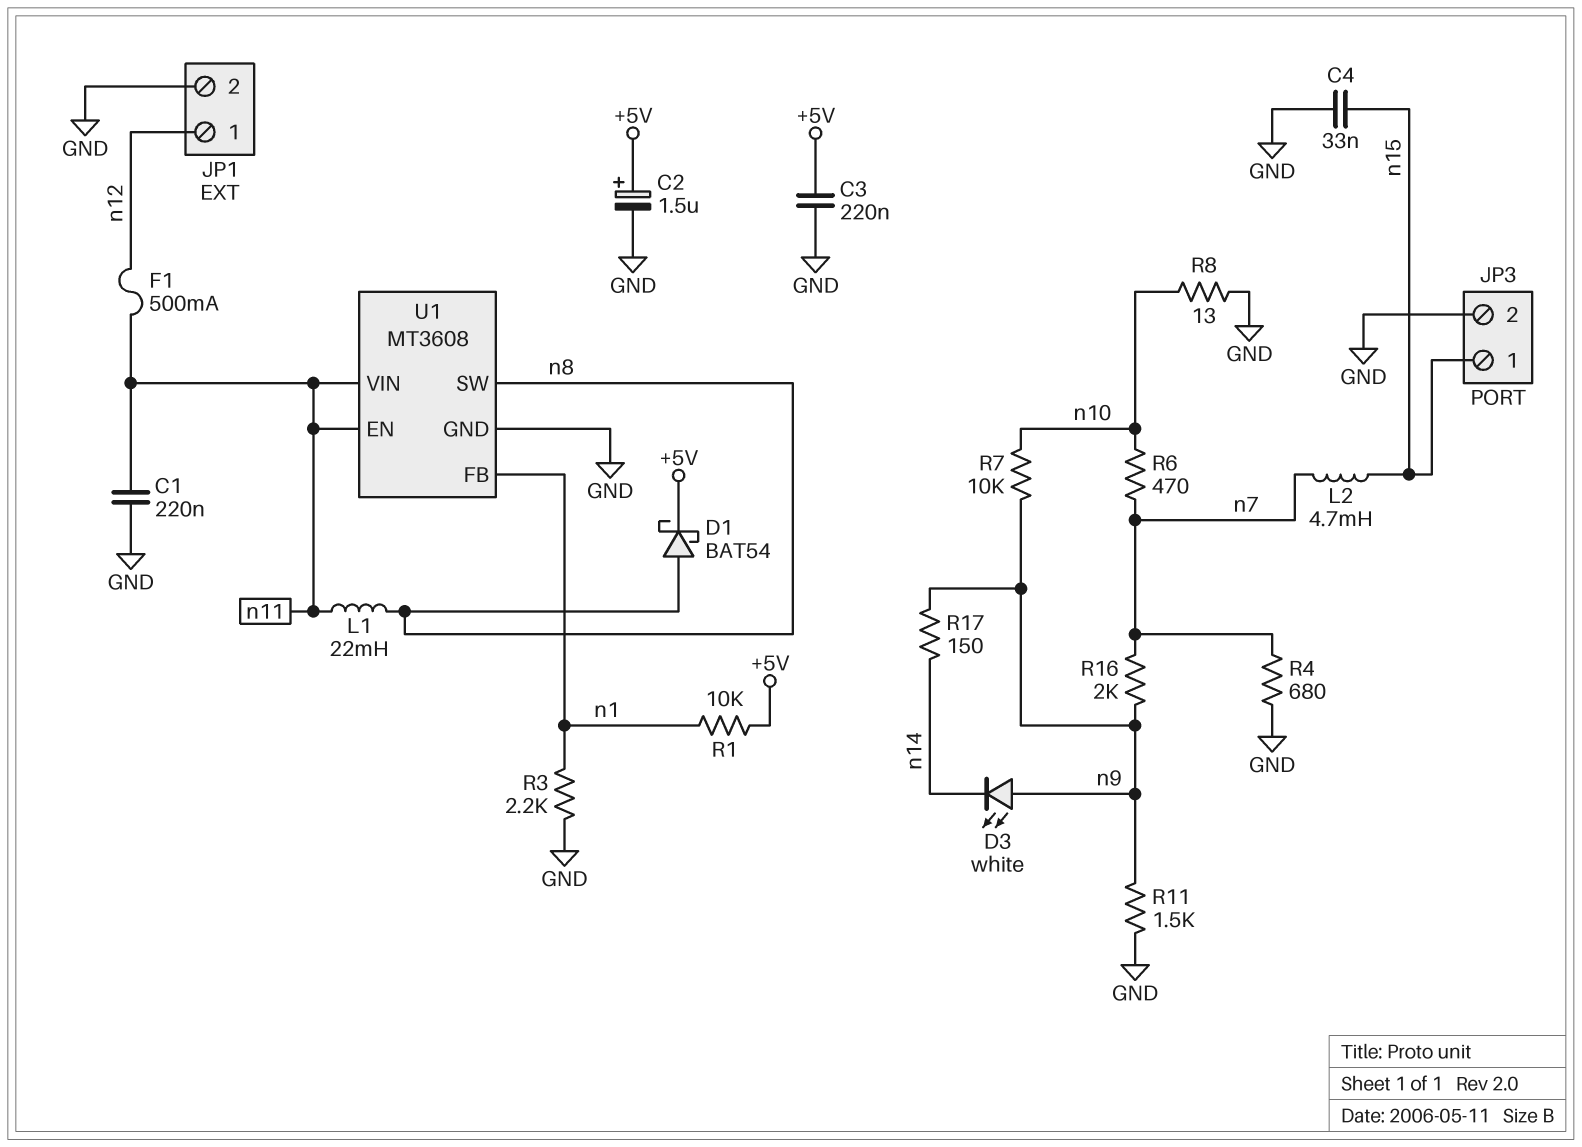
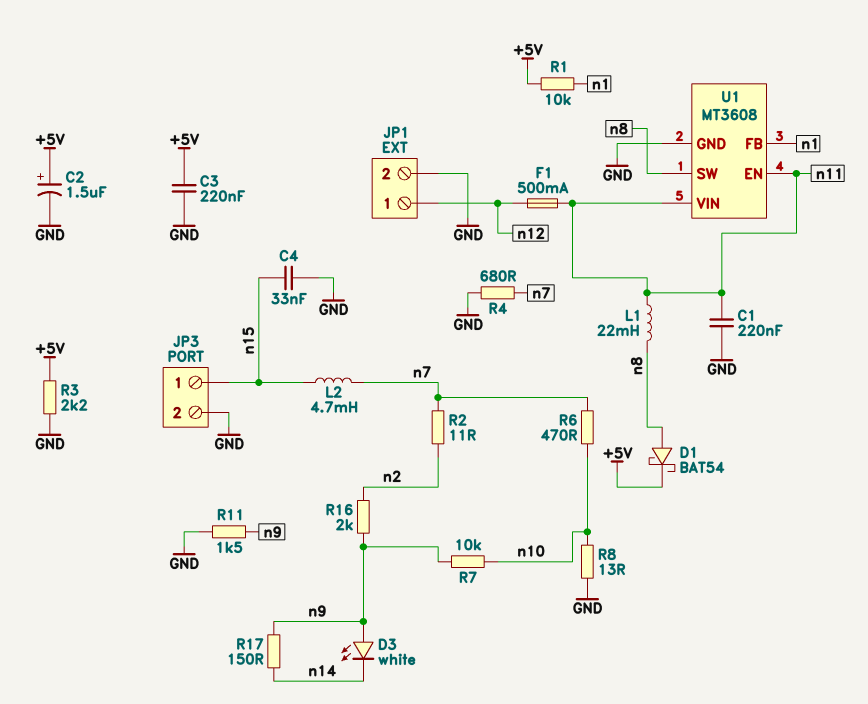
R2: none -> 11 (n2, n7)
R3: 2.2k (GND, n1) -> 2.2k (+5V, GND)
R16: 2k (n7, n9) -> 2k (n2, n9)

